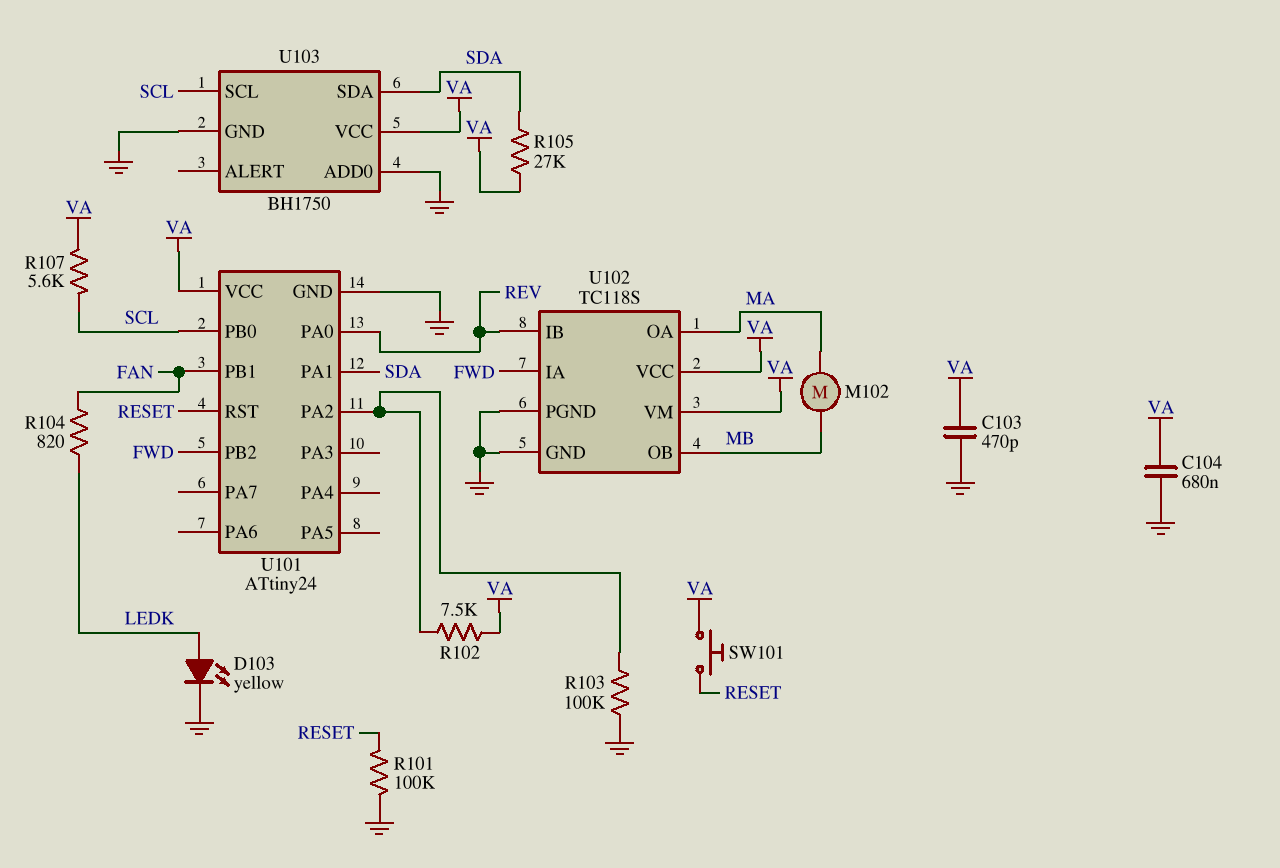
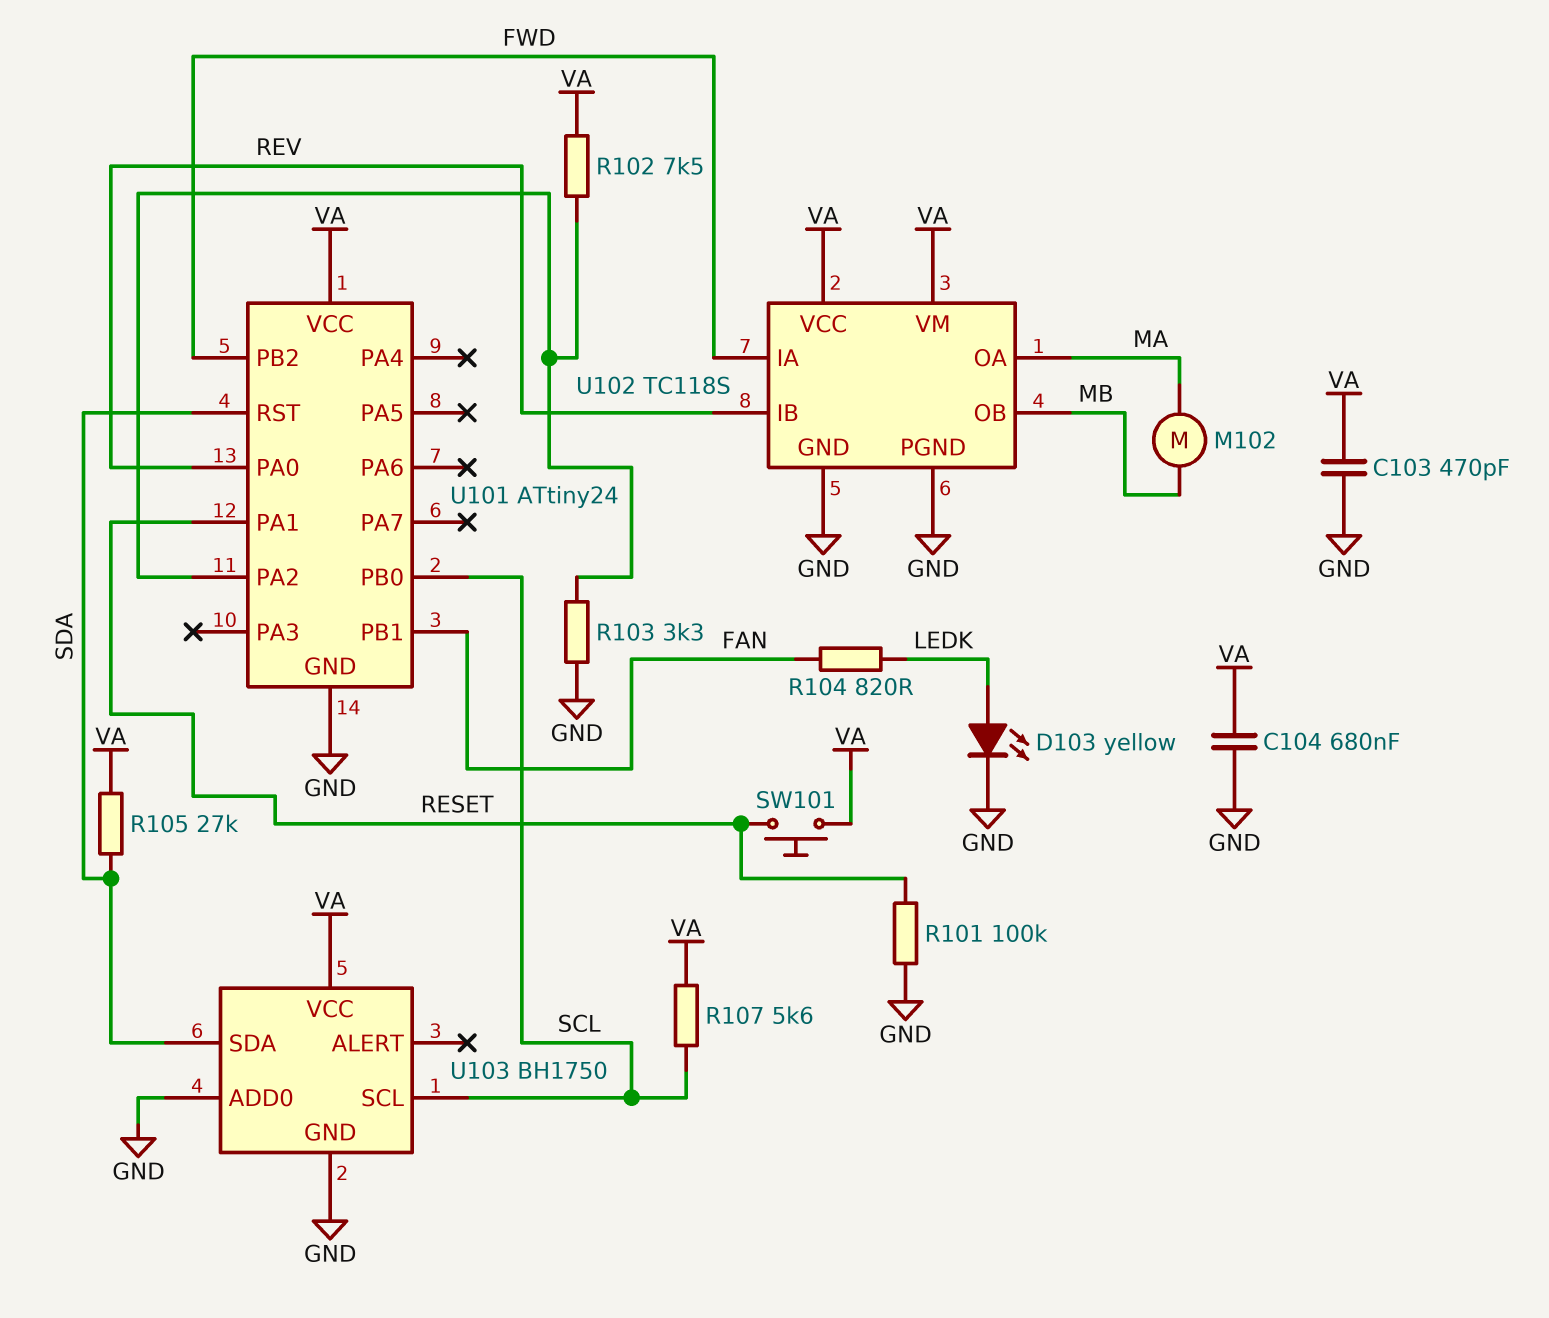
R103: 100k (GND, U101/PA2) -> 3.3k (GND, U101/PA2)
U101 pin PA1: SDA -> RESET
U101 pin RST: RESET -> SDA

